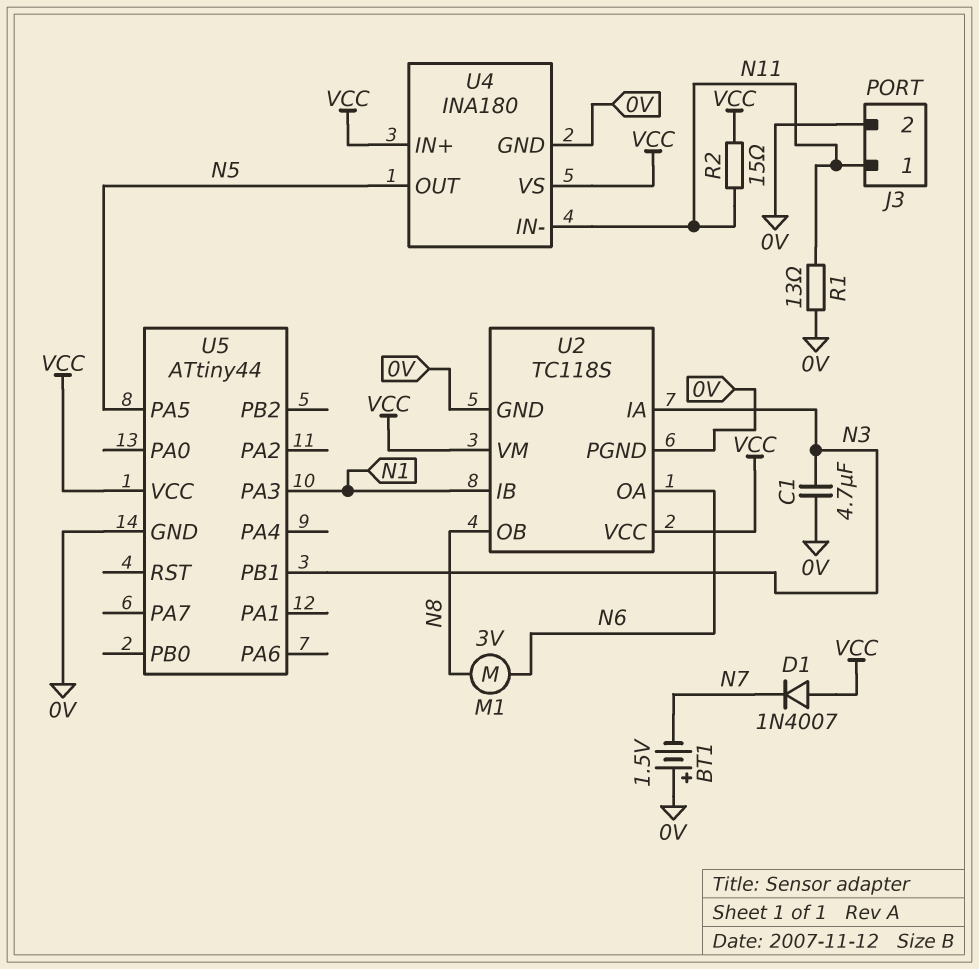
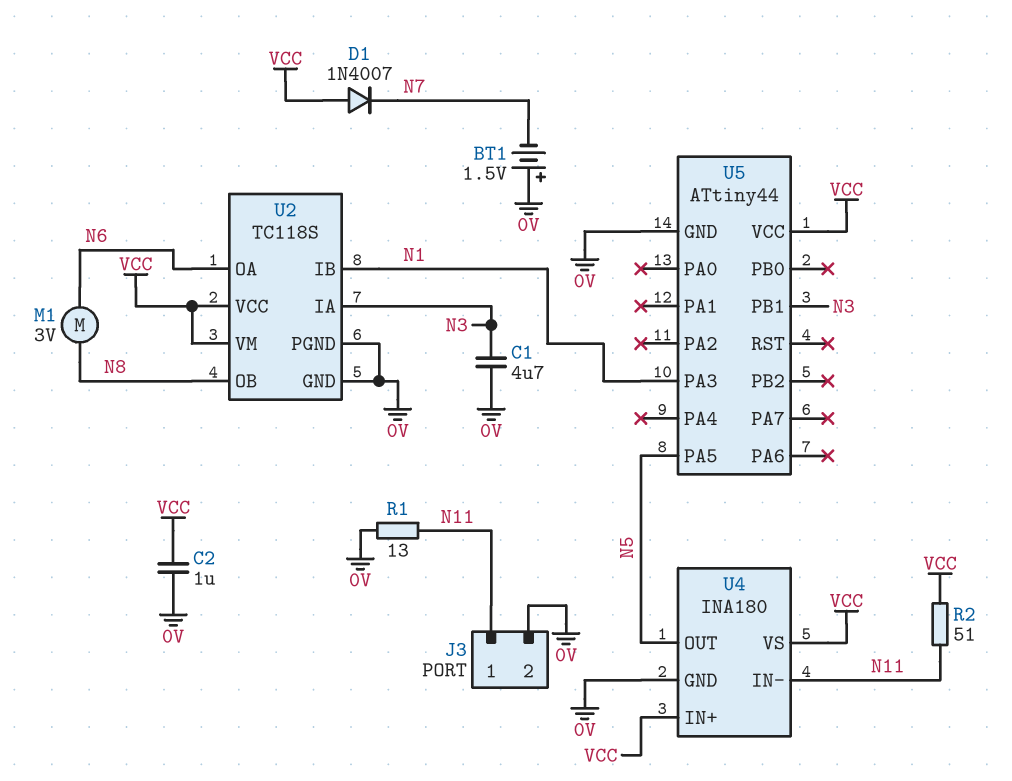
C2: none -> 1uF (0V, VCC)
R2: 15 (N11, VCC) -> 51 (N11, VCC)

